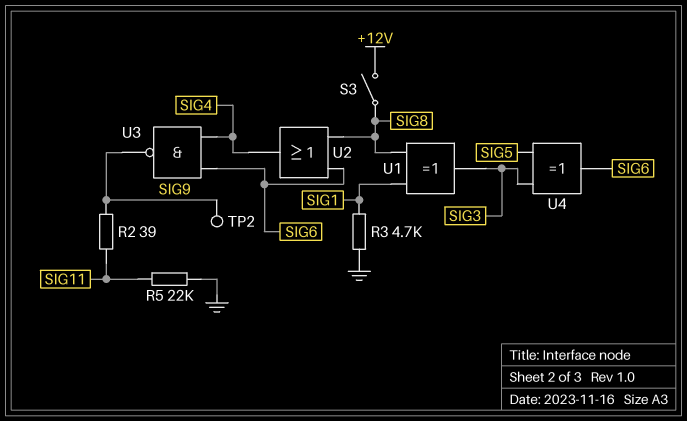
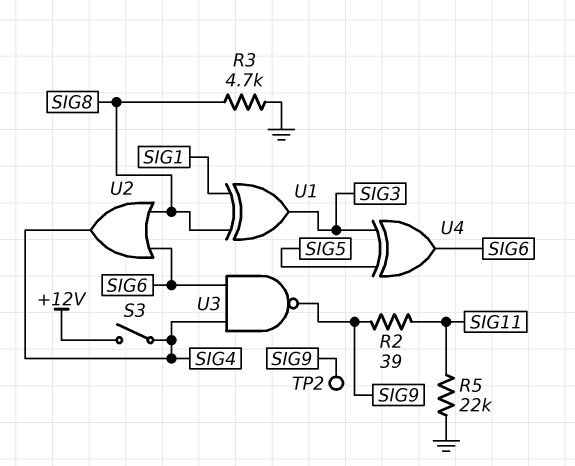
R3: 4.7k (GND, SIG1) -> 4.7k (GND, SIG8)
S3: switch (+12V, SIG8) -> switch (+12V, SIG4)

